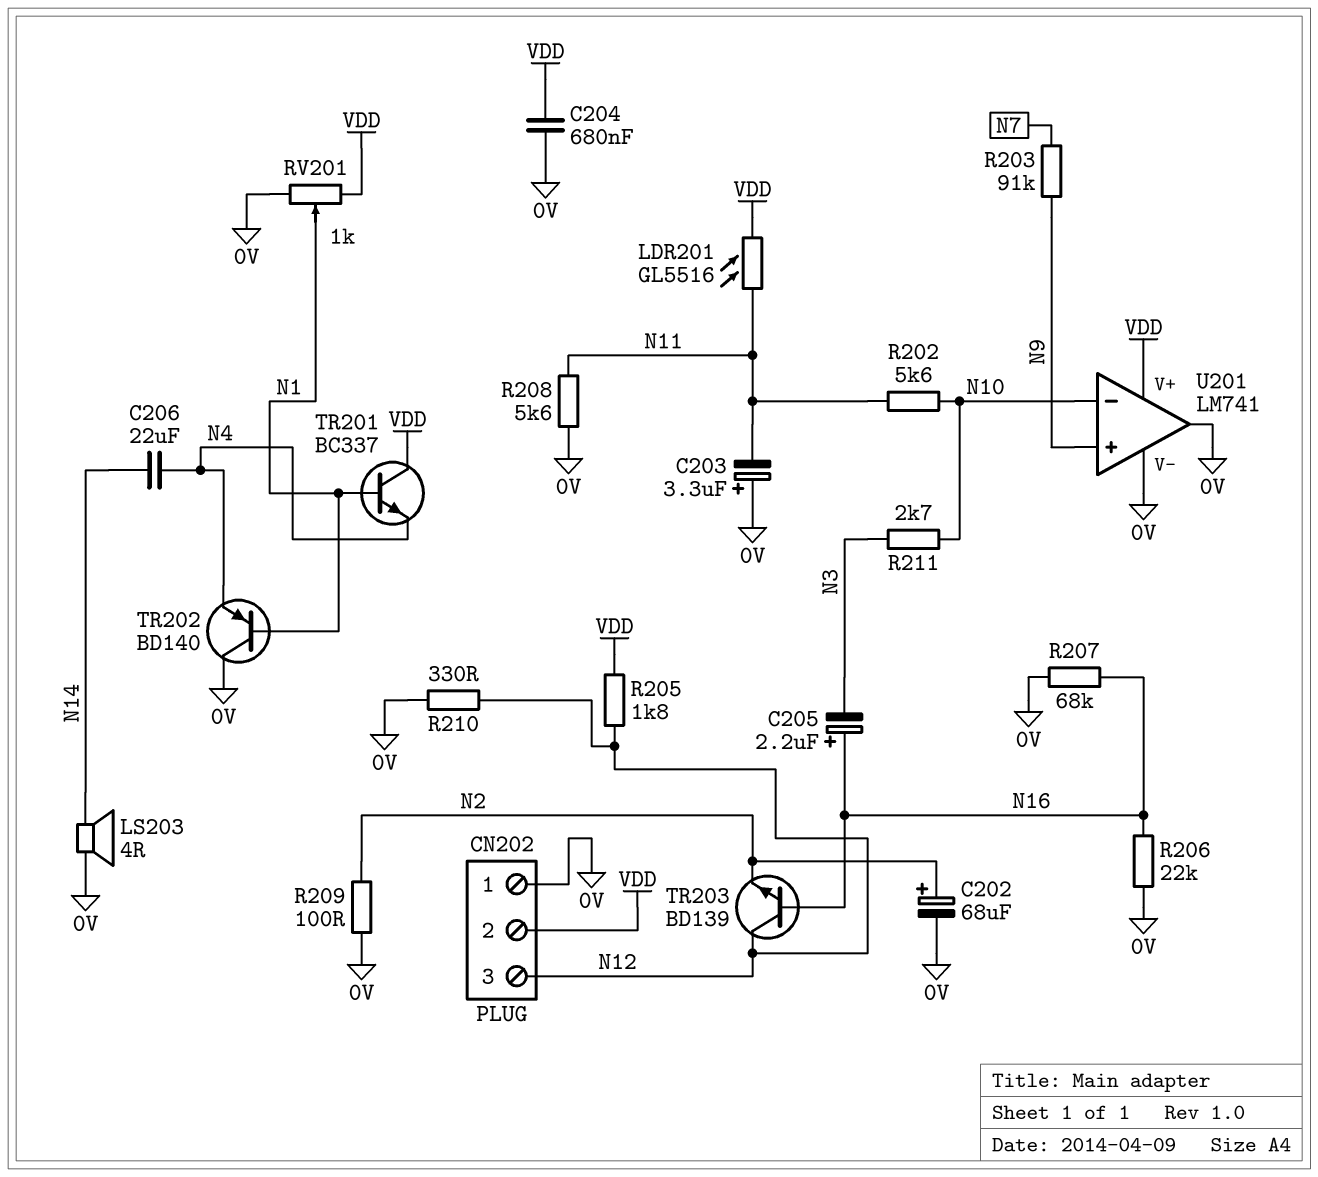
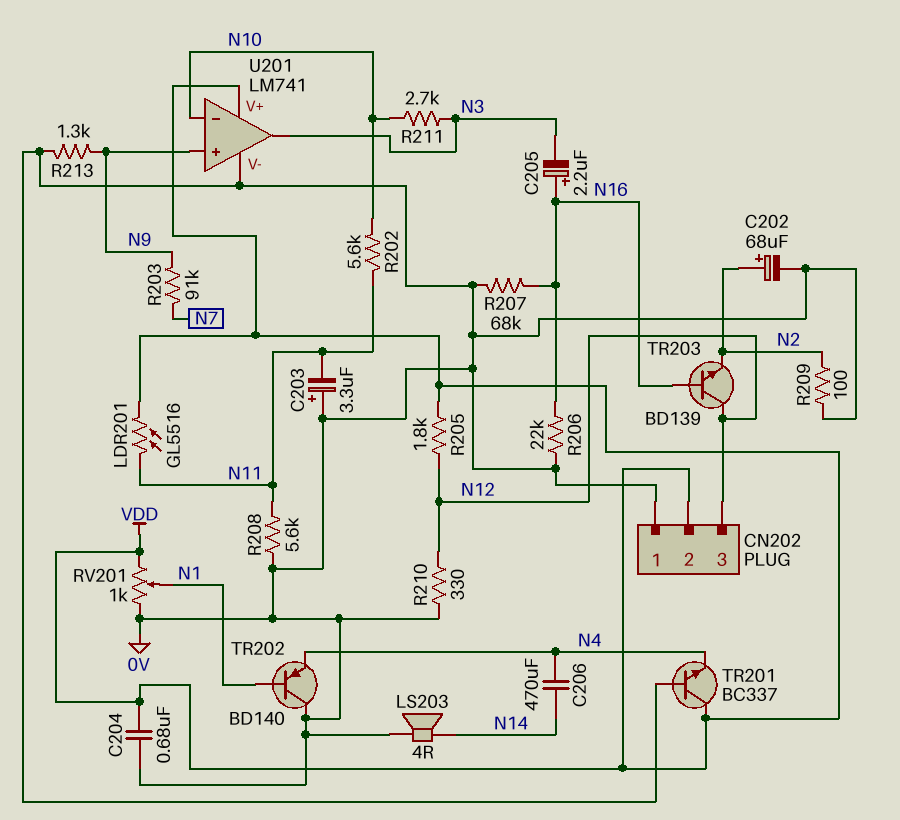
C206: 22uF (N4, N14) -> 470uF (N4, N14)
R213: none -> 1.3k (0V, N9)
TR201: NPN BC337 (B N1, C VDD, E N4) -> NPN BC337 (B 0V, C VDD, E N4)
U201 pin out: 0V -> N3

